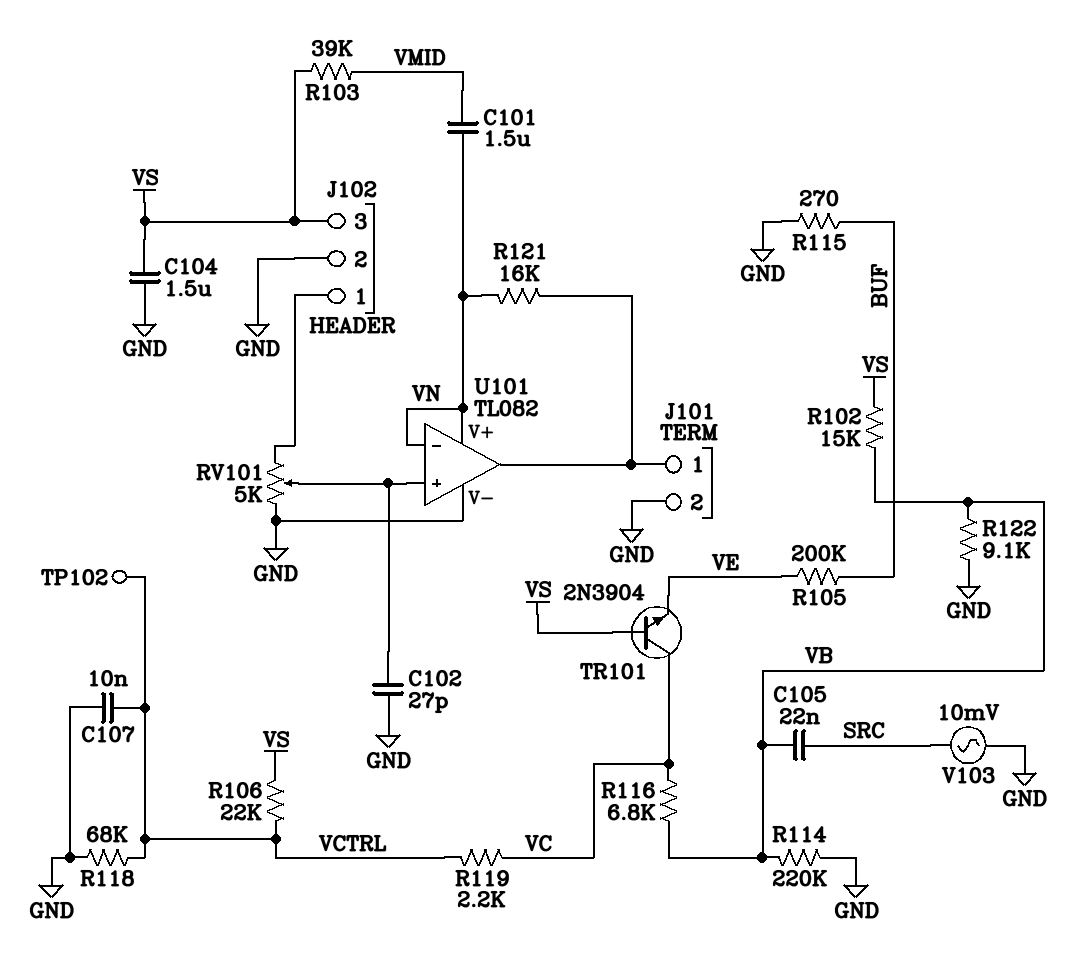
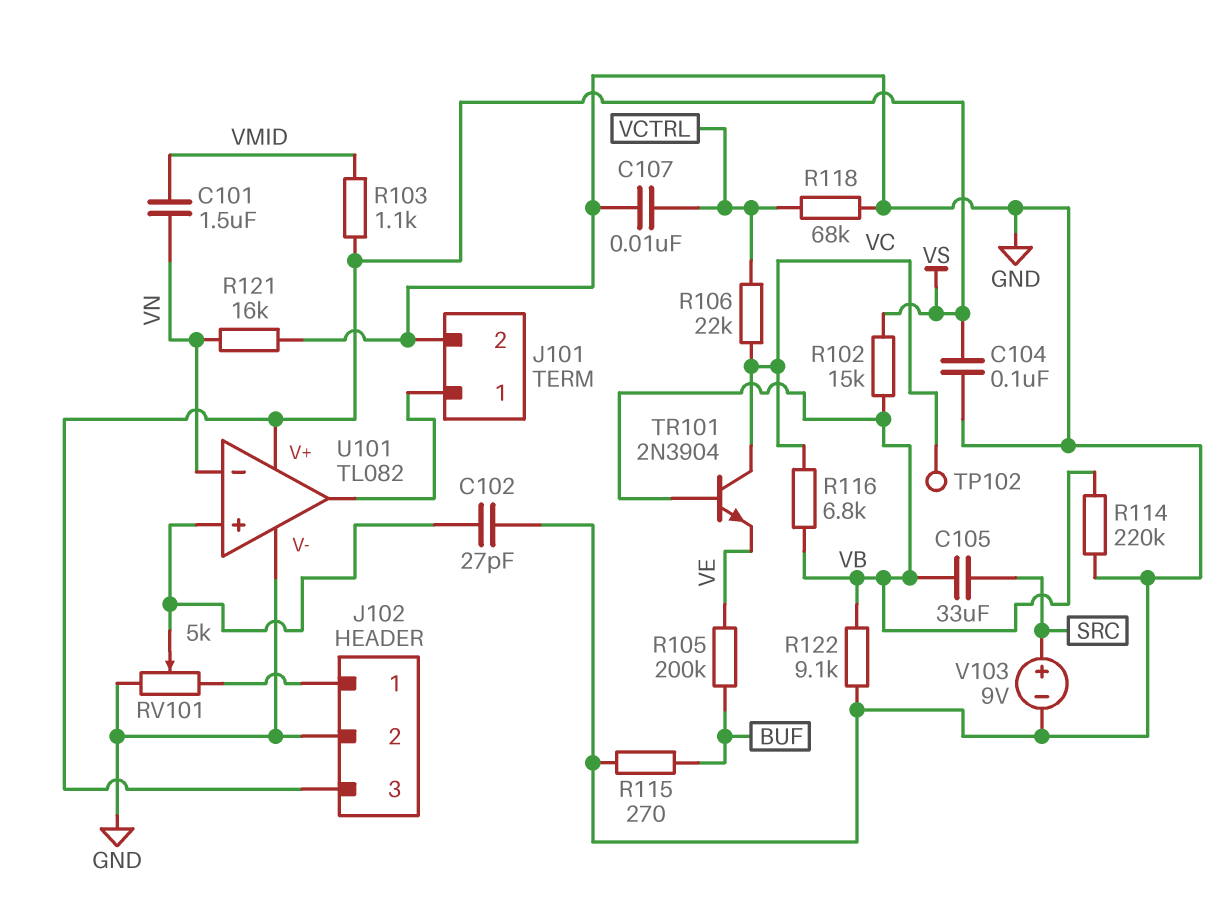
C104: 1.5uF (GND, VS) -> 100nF (GND, VS)
C105: 22nF (SRC, VB) -> 33uF (SRC, VB)
R103: 39k (VMID, VS) -> 1.1k (VMID, VS)
R106: 22k (VCTRL, VS) -> 22k (VC, VCTRL)
R119: 2.2k (VC, VCTRL) -> none
R121: 16k (J101/1, VN) -> 16k (GND, VN)
TP102: test point (VCTRL) -> test point (VC)
TR101: NPN 2N3904 (B VS, C VC, E VE) -> NPN 2N3904 (B VB, C VC, E VE)
U101 pin V+: VN -> VS
V103: AC 10mV (GND, SRC) -> 9V (plus SRC, minus GND)

